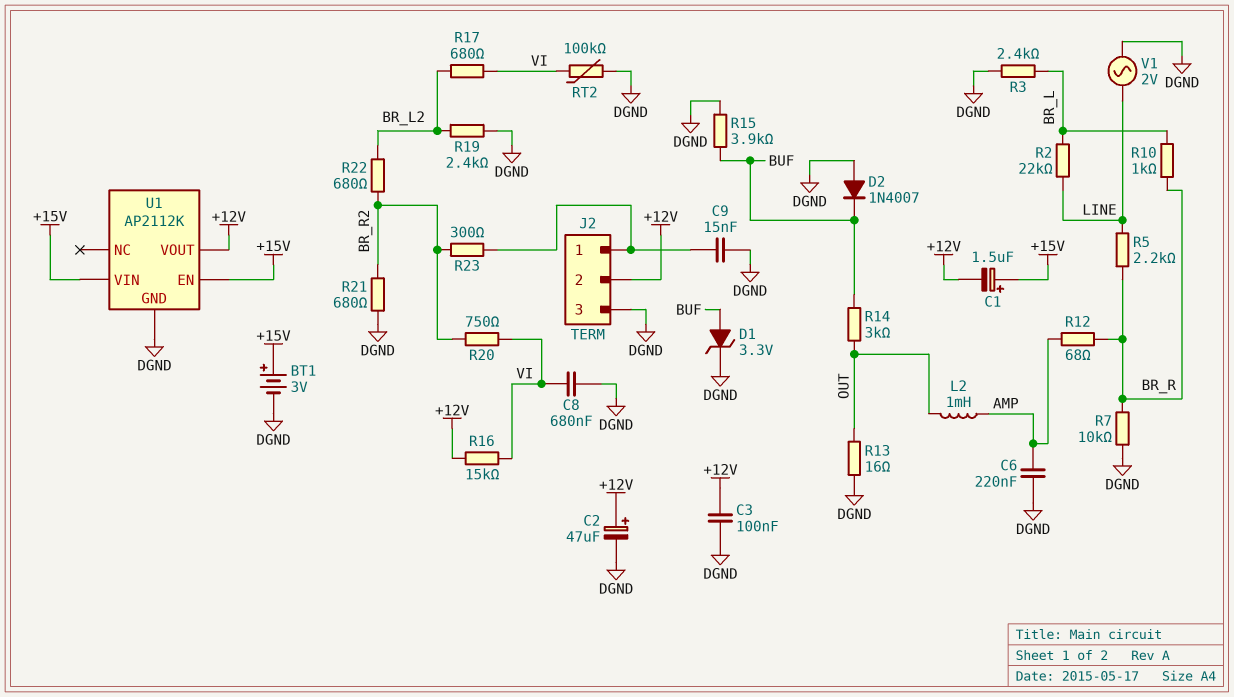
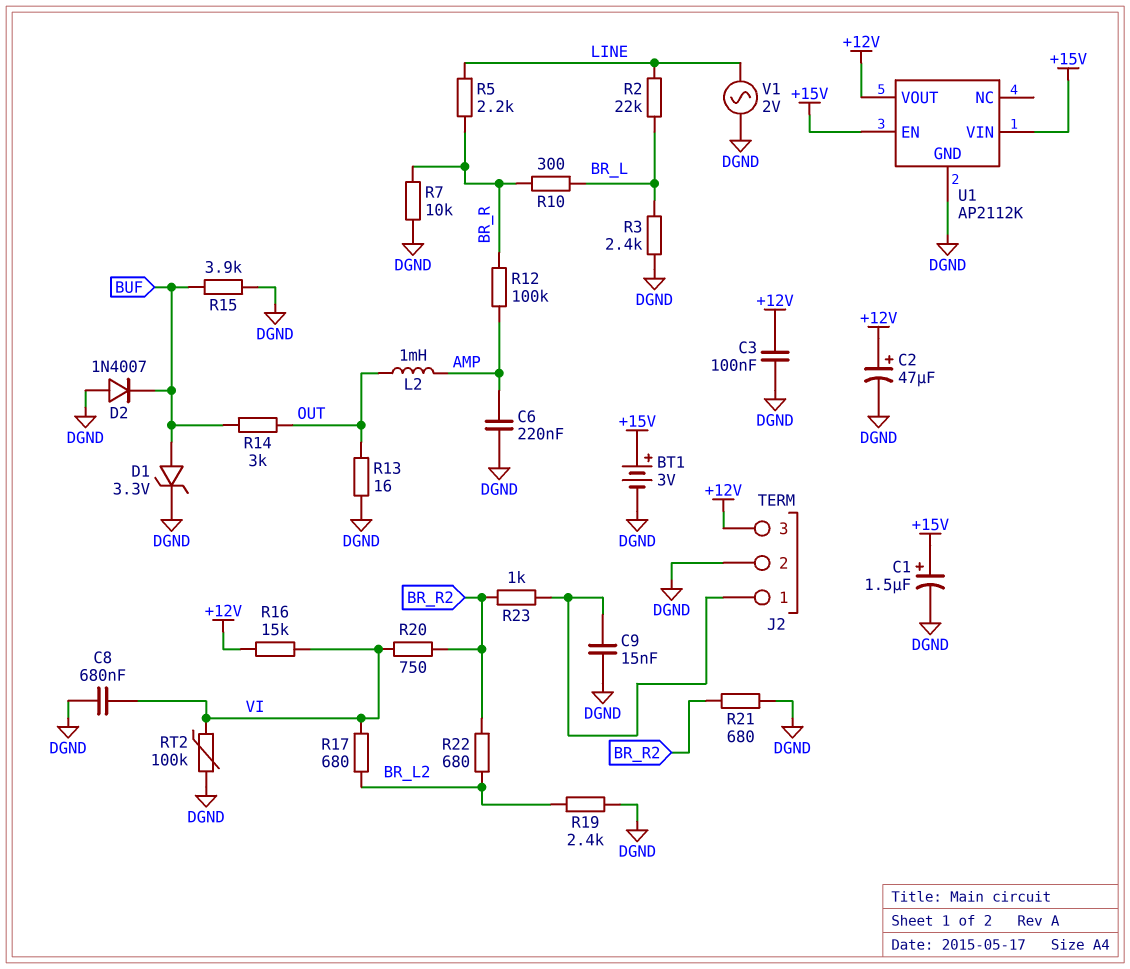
C1: 1.5uF (plus +15V, minus +12V) -> 1.5uF (plus +15V, minus DGND)
J2 pin 2: +12V -> DGND
J2 pin 3: DGND -> +12V
R10: 1k (BR_L, BR_R) -> 300 (BR_L, BR_R)
R12: 68 (AMP, BR_R) -> 100k (AMP, BR_R)
R23: 300 (BR_R2, J2/1) -> 1k (BR_R2, J2/1)

